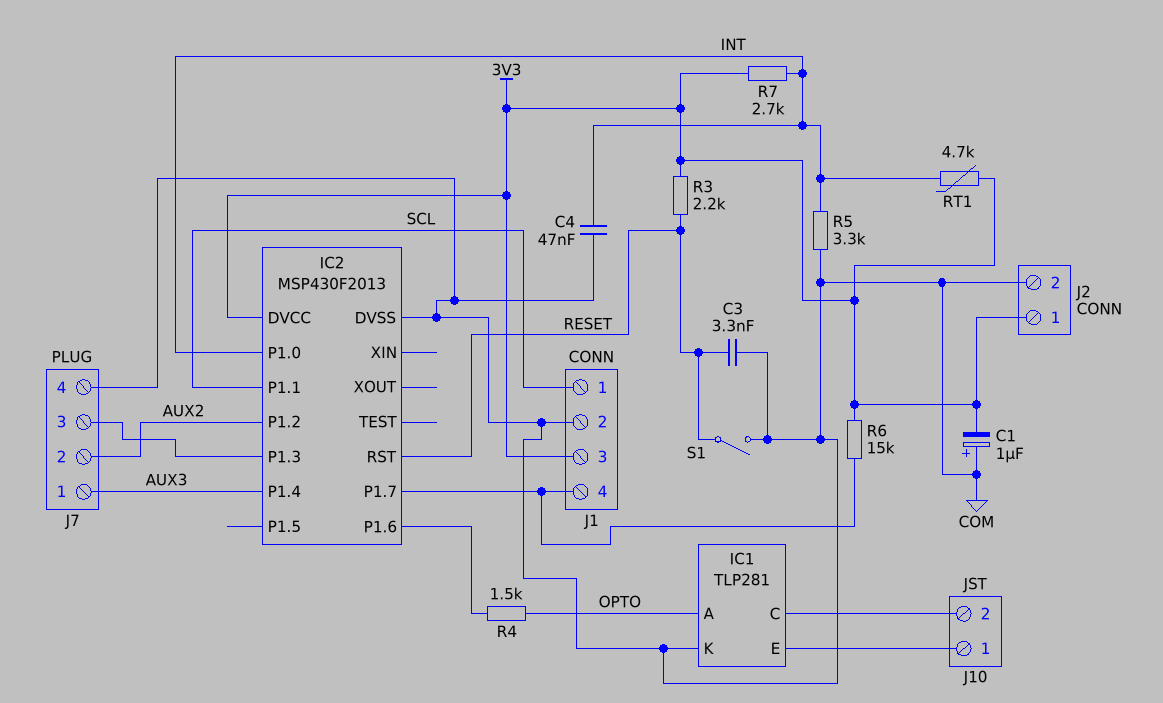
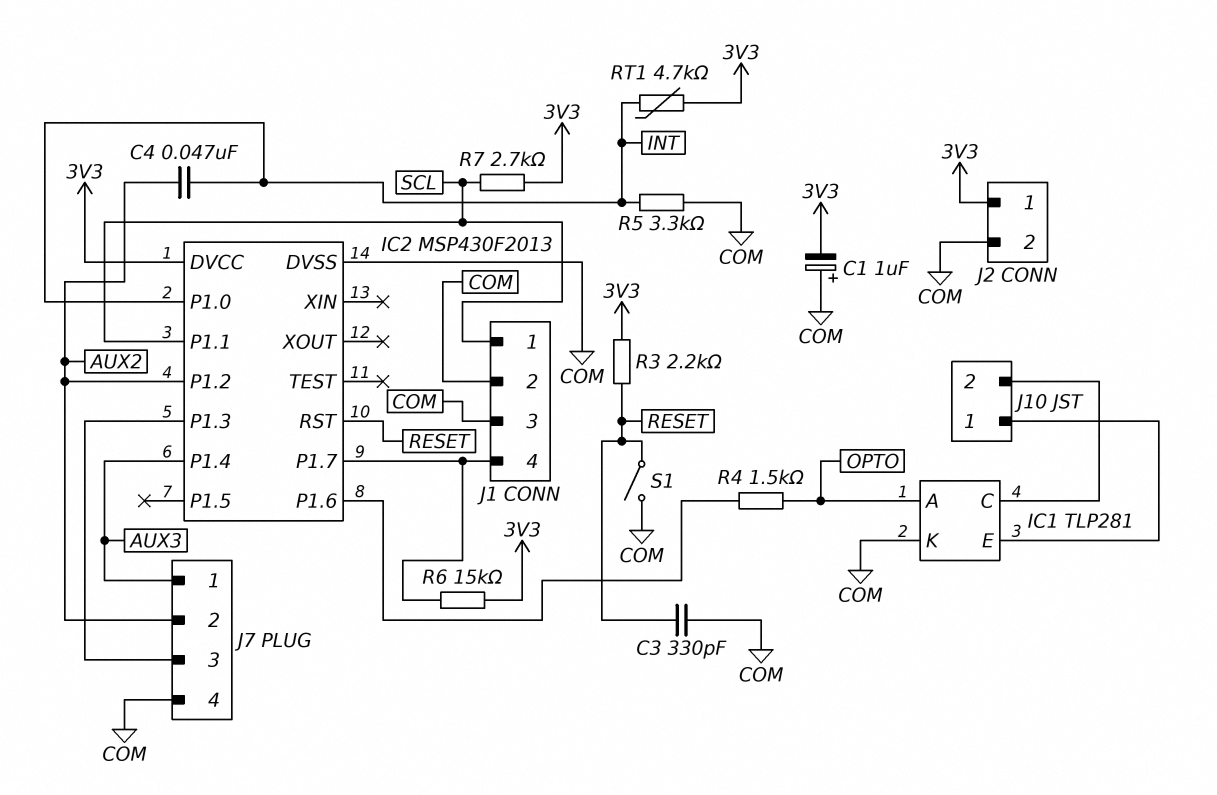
C3: 3.3nF (COM, RESET) -> 330pF (COM, RESET)
C4: 47nF (COM, INT) -> 47nF (AUX2, INT)
J1 pin 3: 3V3 -> COM
R7: 2.7k (3V3, INT) -> 2.7k (3V3, SCL)

